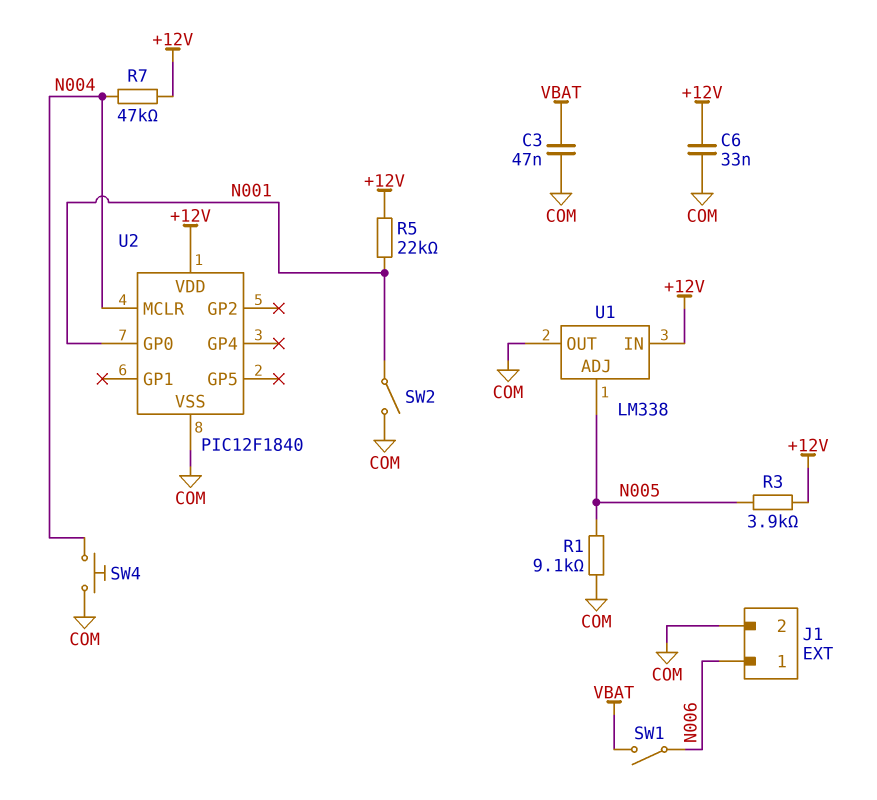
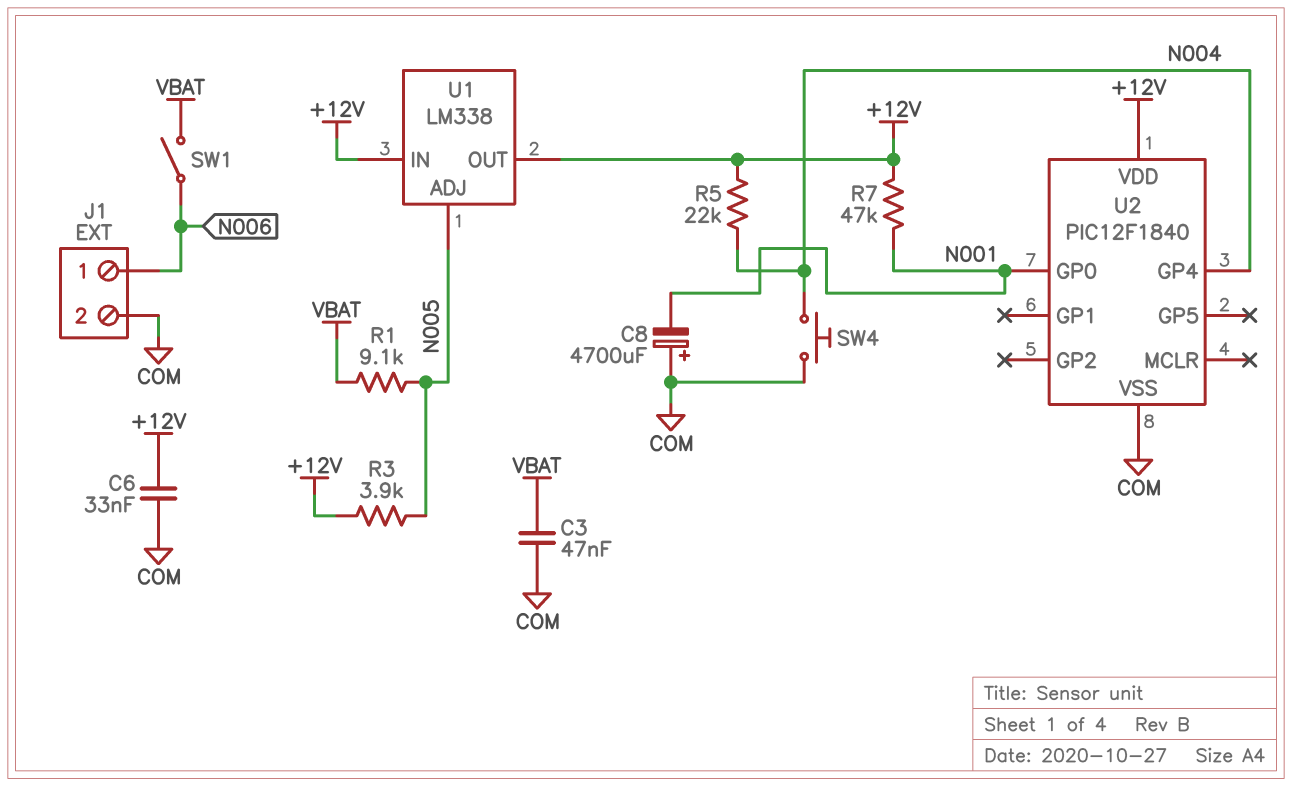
C8: none -> 4700uF (plus COM, minus N001)
R1: 9.1k (COM, N005) -> 9.1k (N005, VBAT)
R5: 22k (+12V, N001) -> 22k (+12V, N004)
R7: 47k (+12V, N004) -> 47k (+12V, N001)
SW2: switch (COM, N001) -> none
U1 pin OUT: COM -> +12V
U2 pin GP4: none -> N004
U2 pin MCLR: N004 -> none

